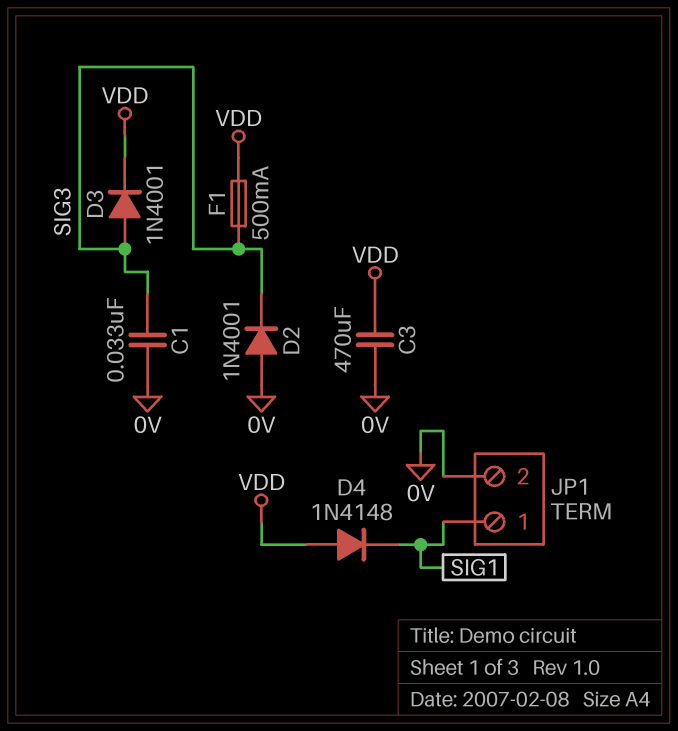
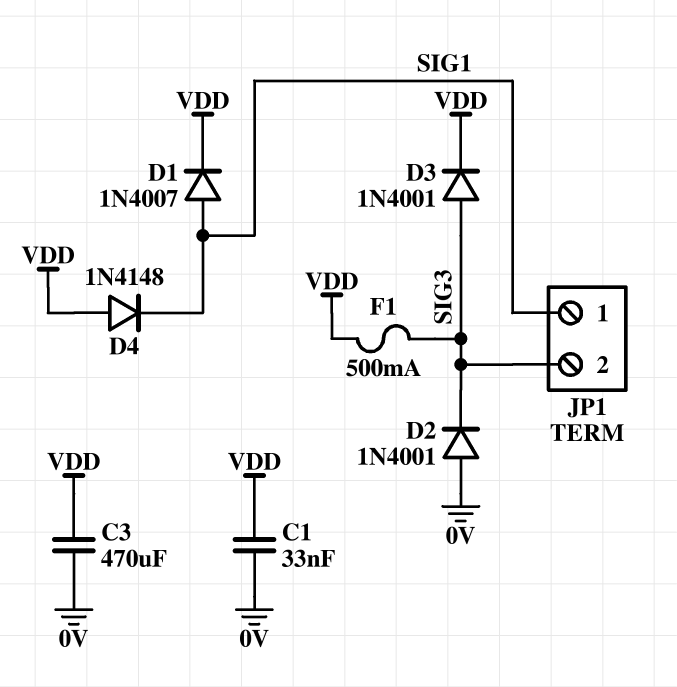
C1: 33nF (0V, SIG3) -> 33nF (0V, VDD)
D1: none -> diode 1N4007 (A SIG1, K VDD)
JP1 pin 2: 0V -> SIG3

